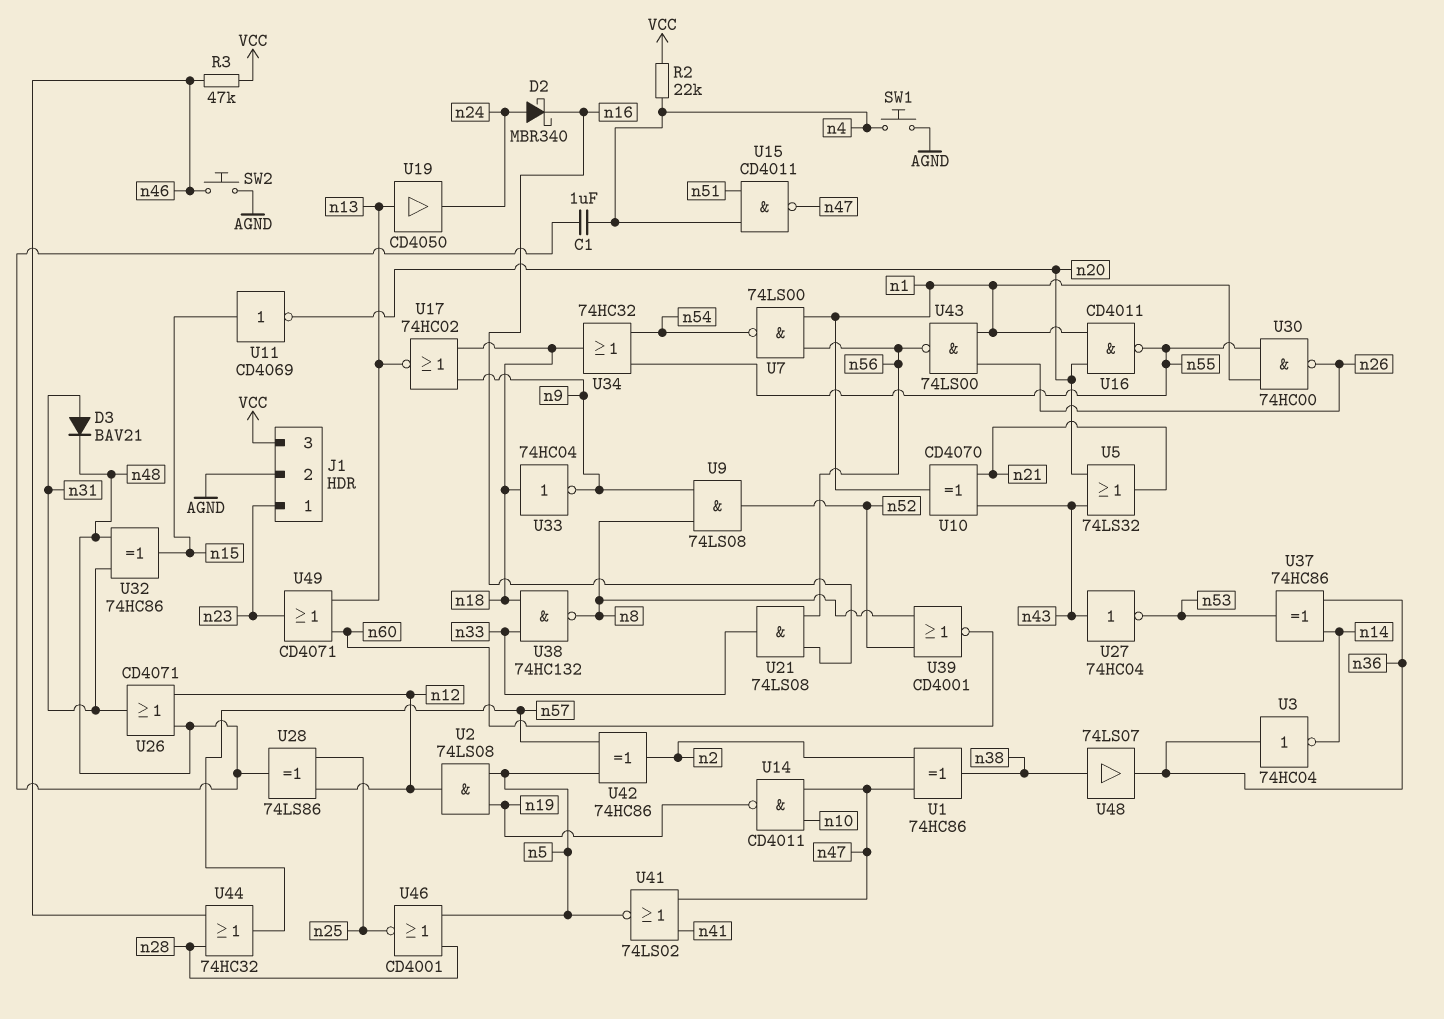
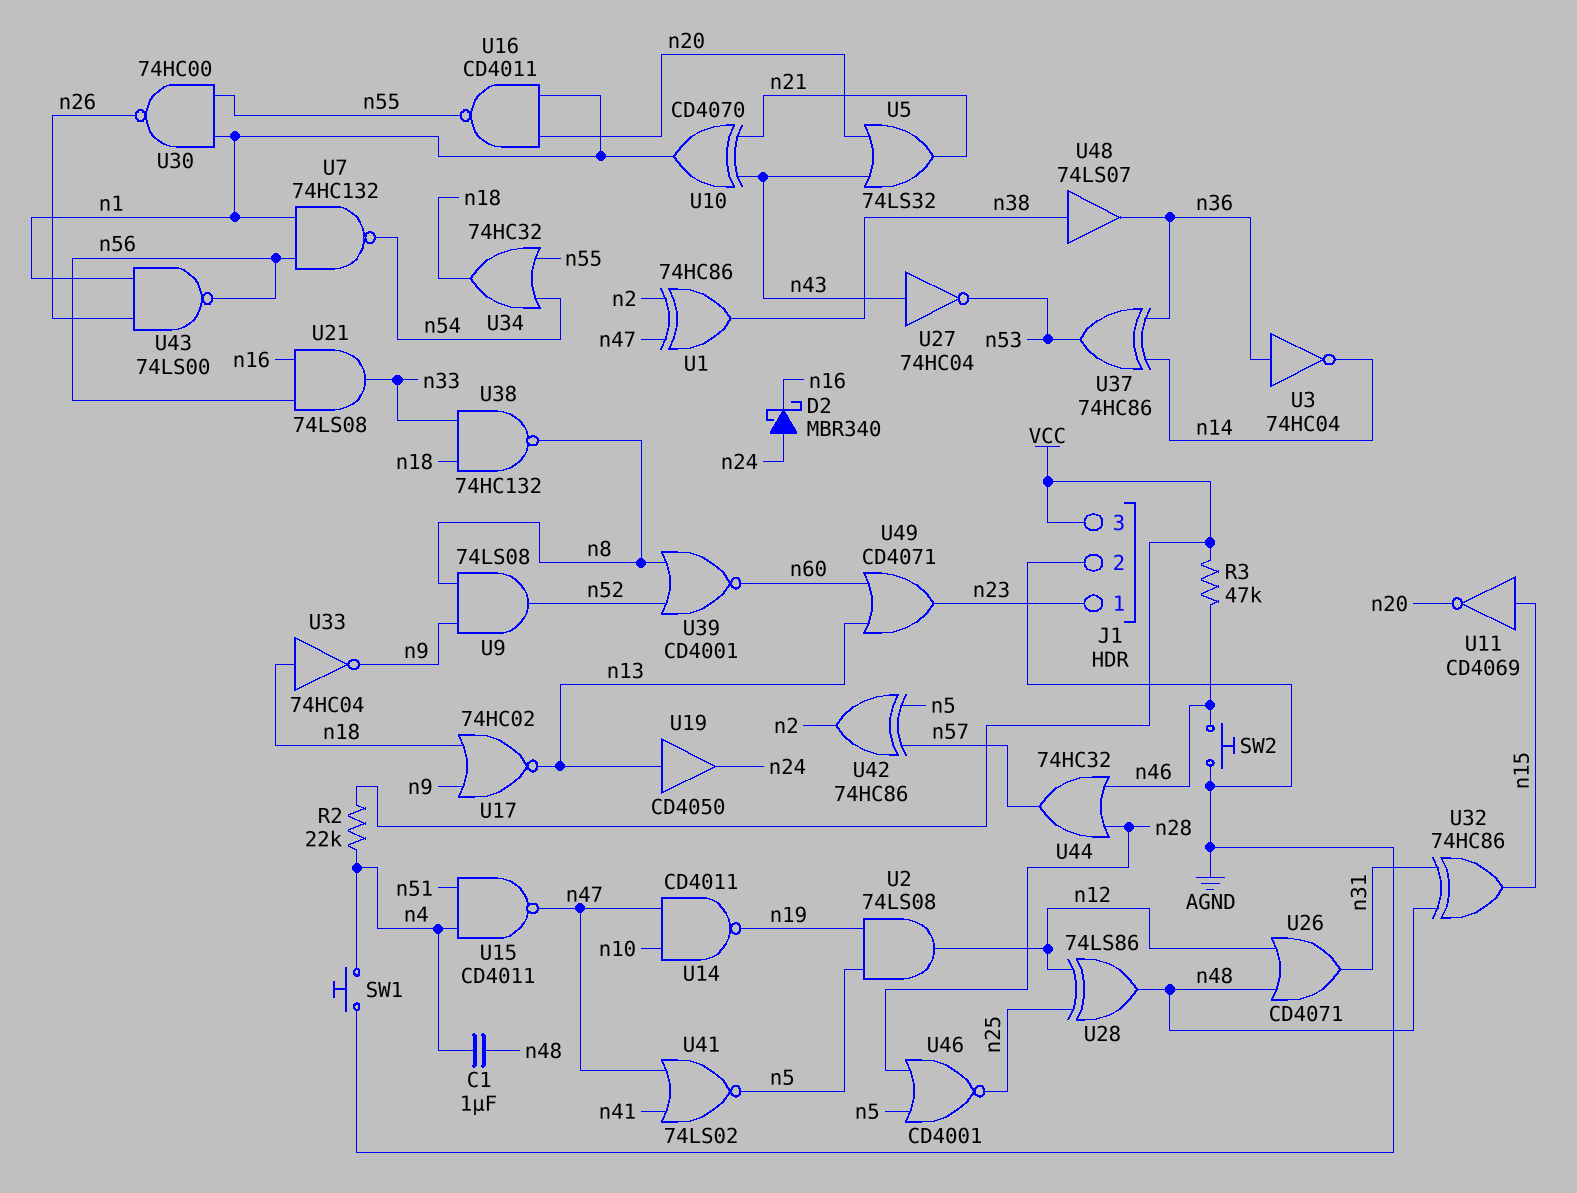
D3: diode BAV21 (A n31, K n48) -> none
U7: NAND 74LS00 (in n1, in n56, out n54) -> NAND 74HC132 (in n1, in n56, out n54)

